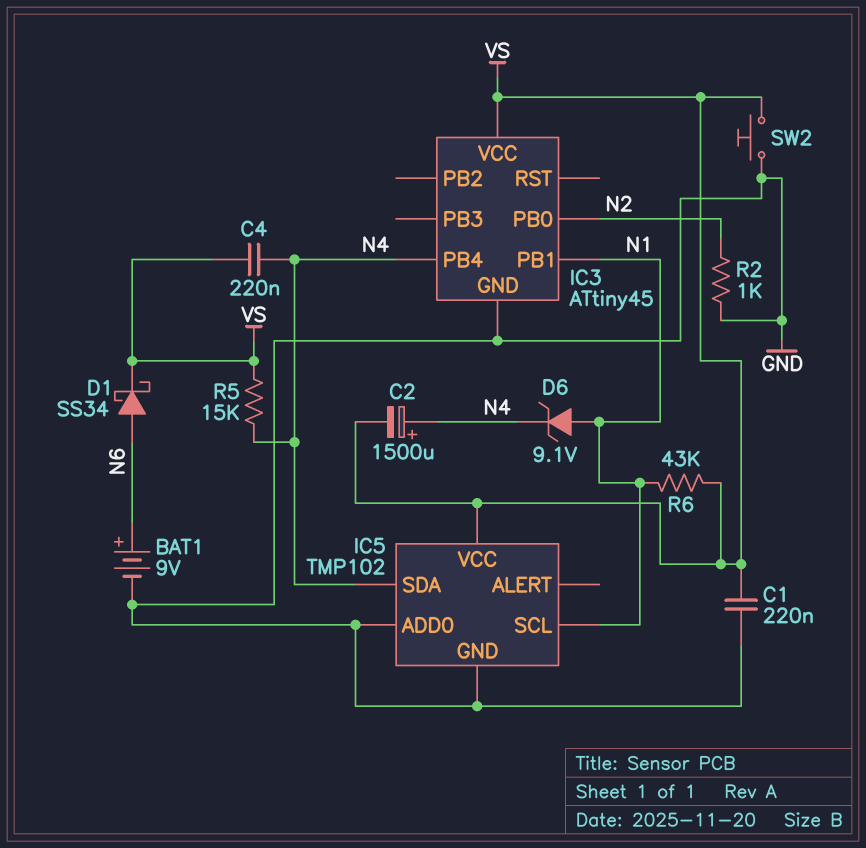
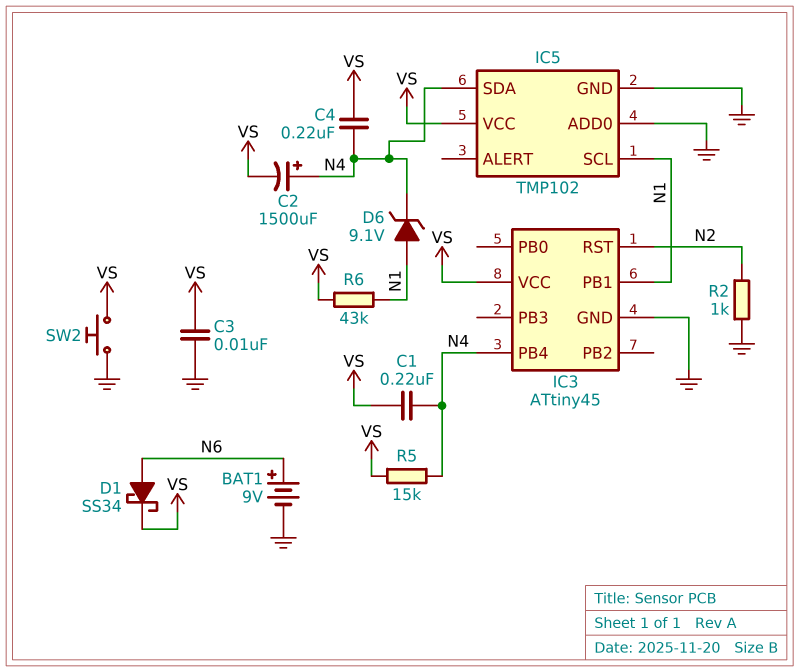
C1: 220nF (GND, VS) -> 220nF (N4, VS)
C3: none -> 10nF (GND, VS)
IC3 pin PB0: N2 -> none
IC3 pin RST: none -> N2

